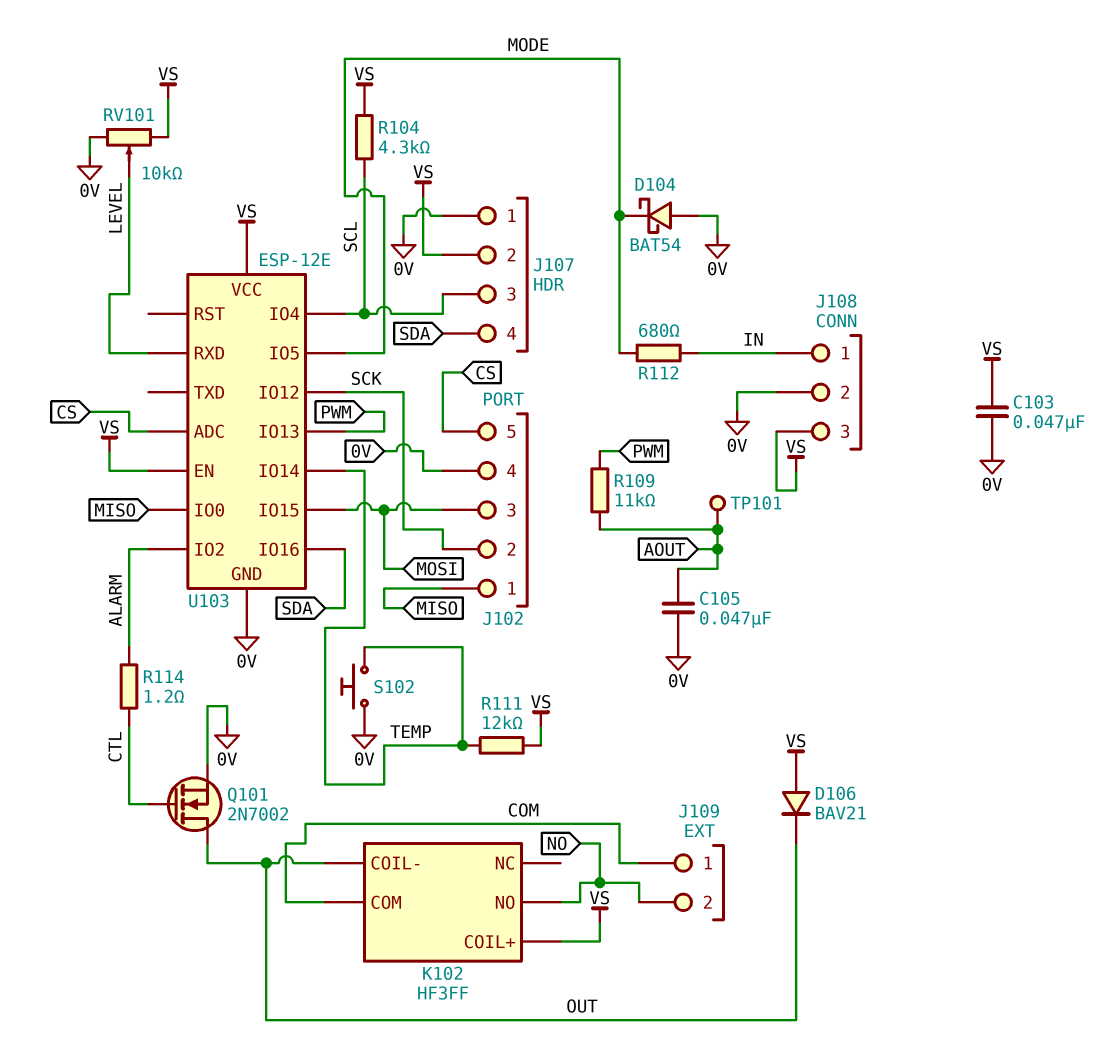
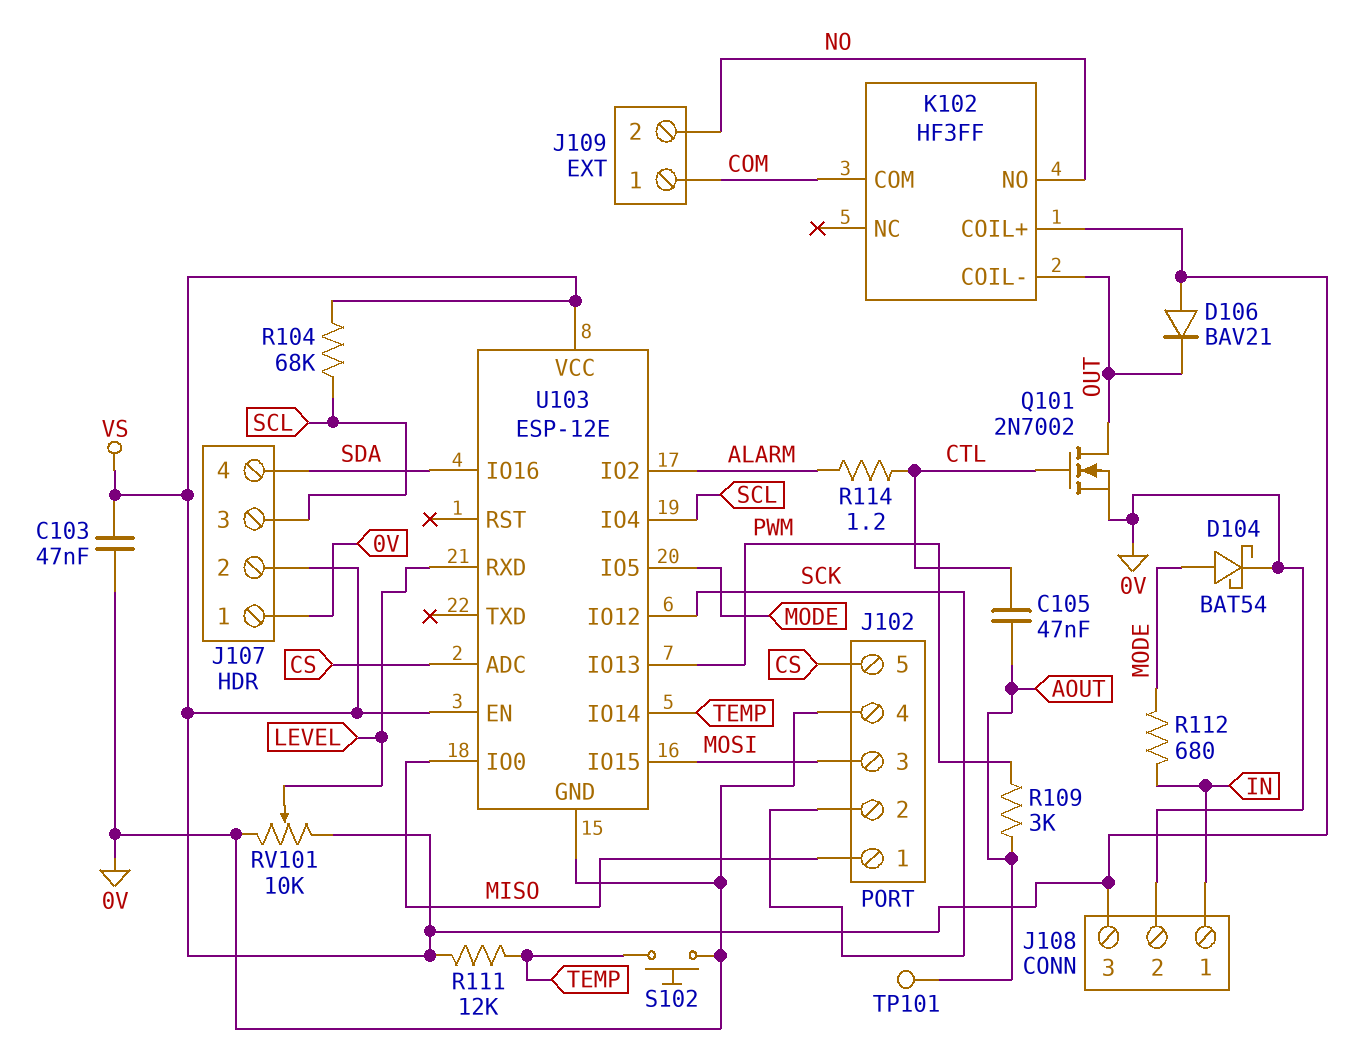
C105: 47nF (0V, AOUT) -> 47nF (AOUT, CTL)
D104: schottky BAT54 (A 0V, K MODE) -> schottky BAT54 (A MODE, K 0V)
R104: 4.3k (SCL, VS) -> 68k (SCL, VS)
R109: 11k (AOUT, PWM) -> 3k (AOUT, PWM)

